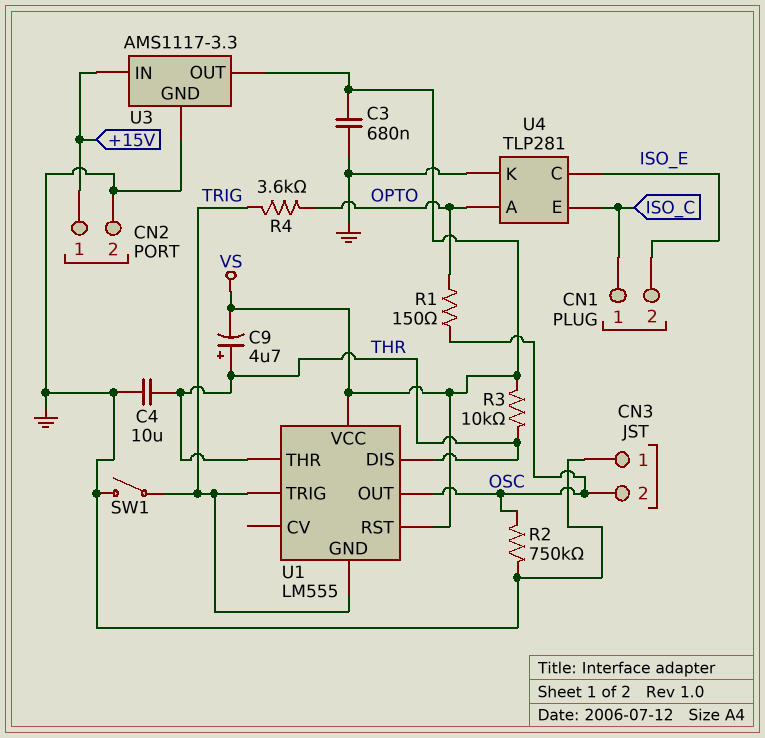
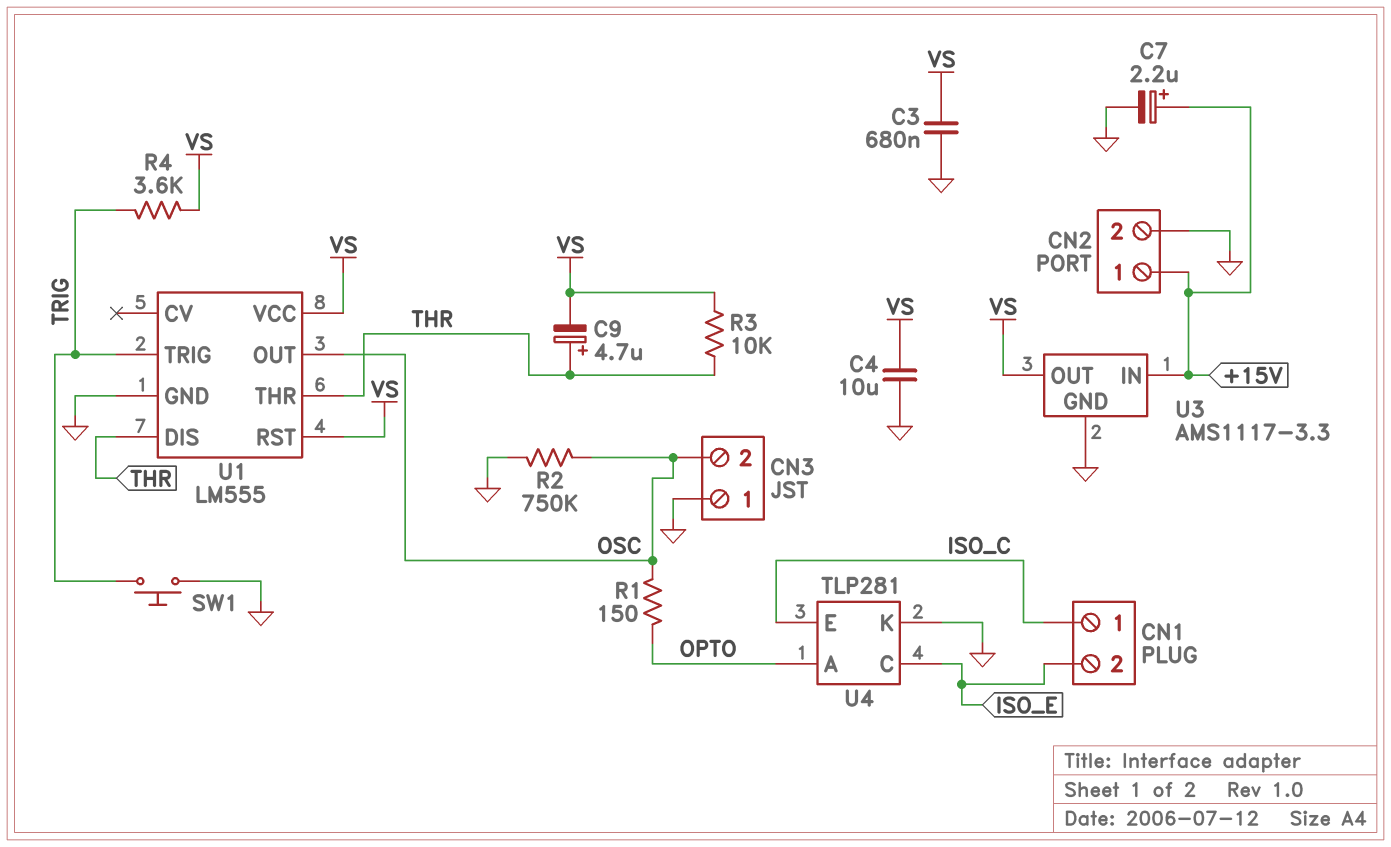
C4: 10uF (GND, THR) -> 10uF (GND, VS)
C7: none -> 2.2uF (plus +15V, minus GND)
R4: 3.6k (OPTO, TRIG) -> 3.6k (TRIG, VS)
SW1: switch (GND, TRIG) -> button (GND, TRIG)
U1 pin GND: TRIG -> GND

